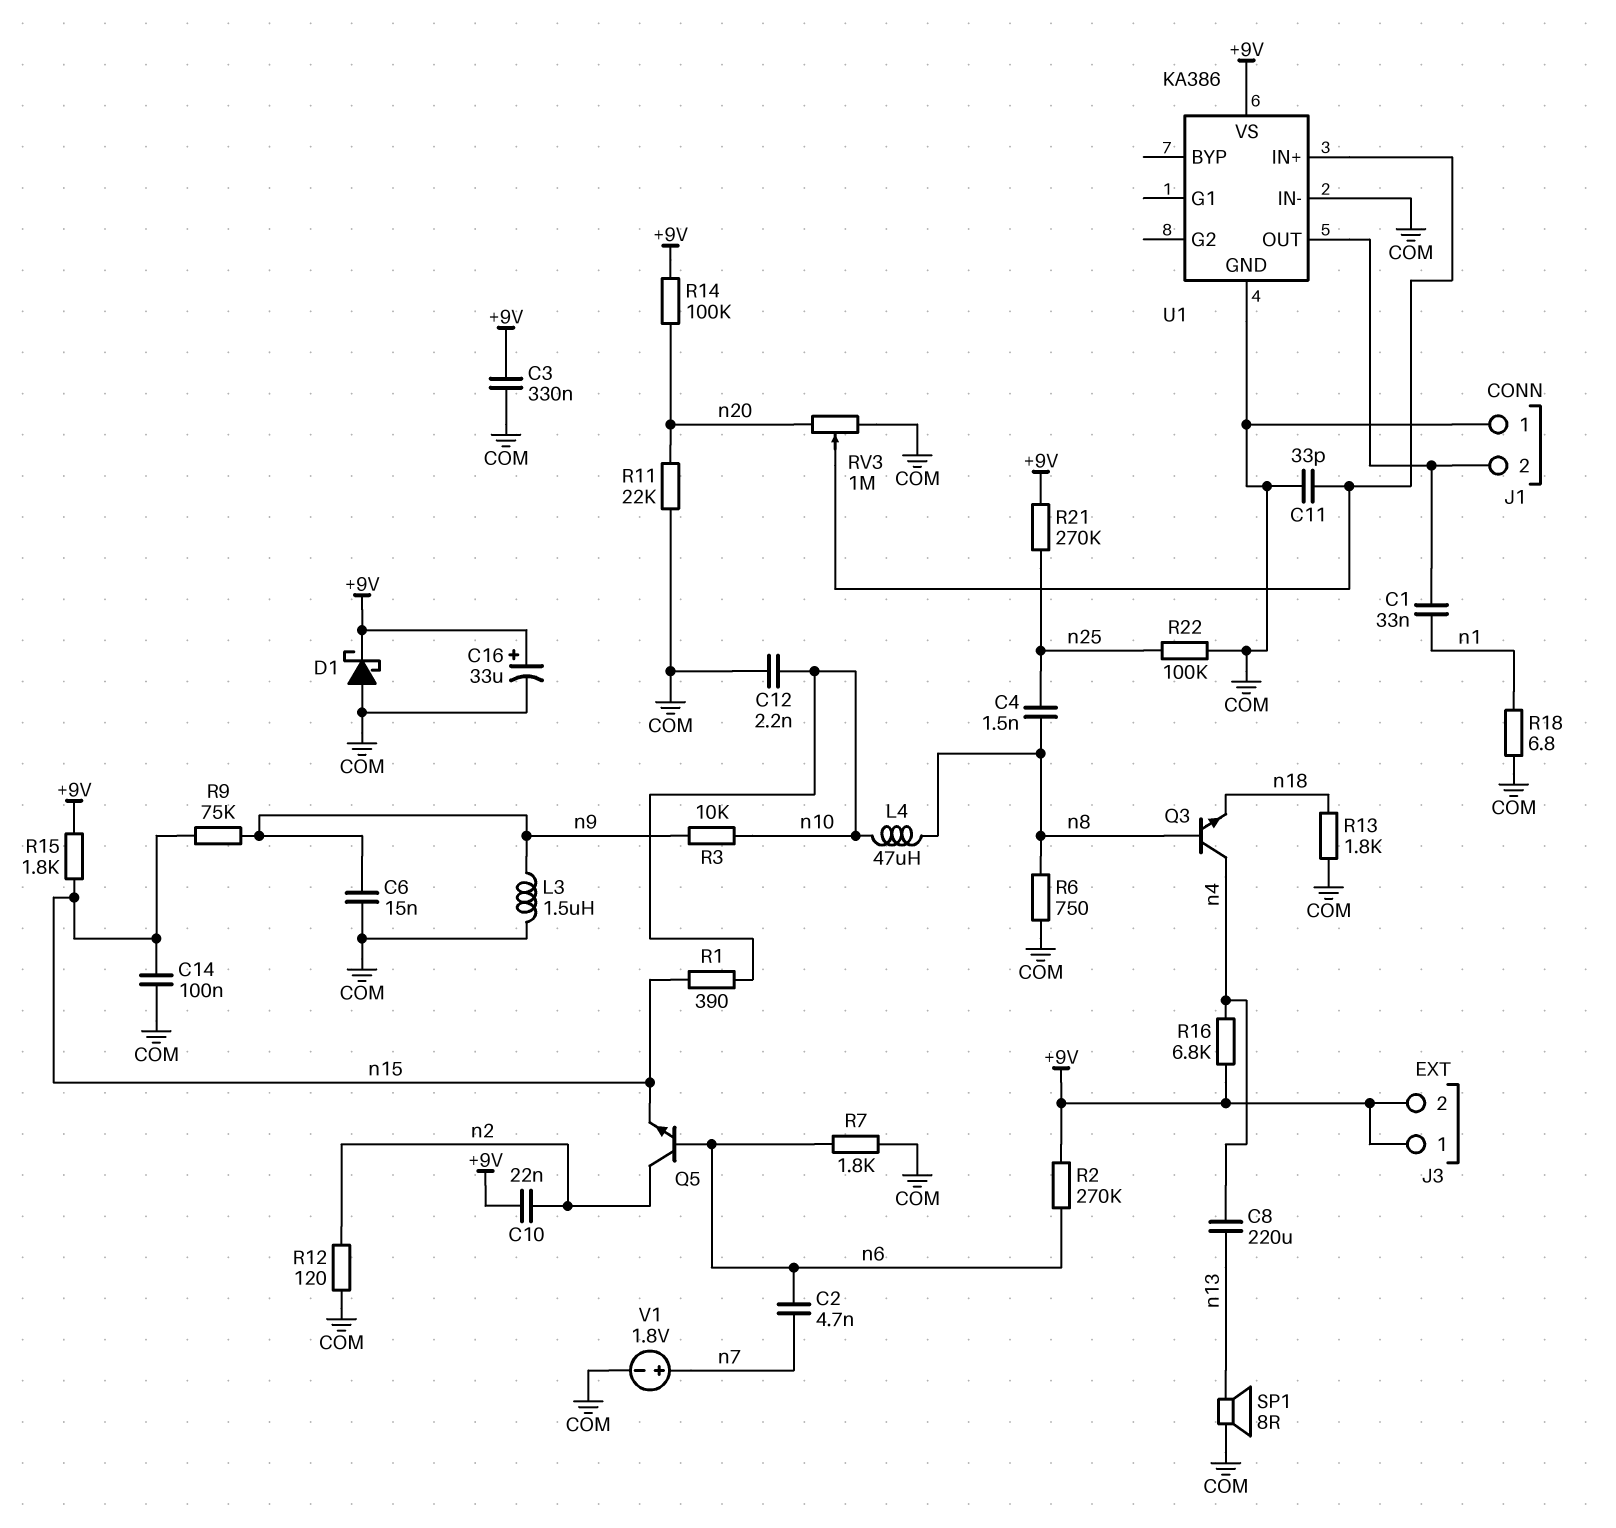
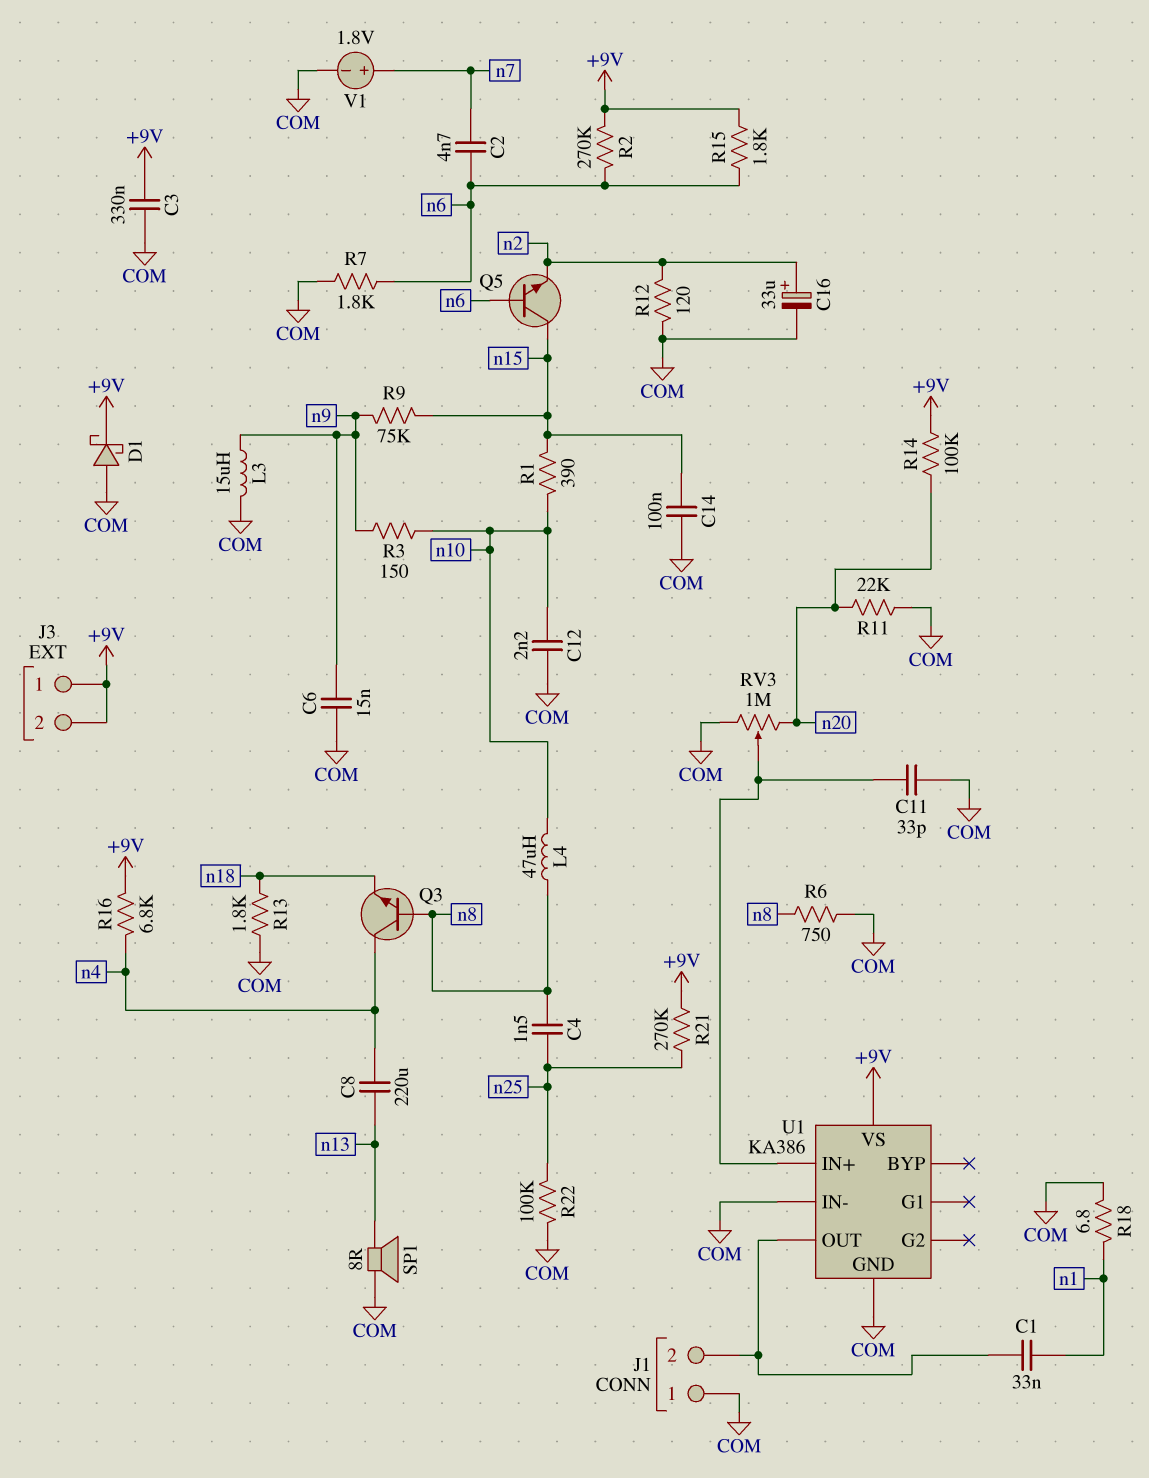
C10: 22nF (+9V, n2) -> none
C16: 33uF (plus +9V, minus COM) -> 33uF (plus n2, minus COM)
L3: 1.5uH (COM, n9) -> 15uH (COM, n9)
Q5: NPN (B n6, C n2, E n15) -> NPN (B n6, C n15, E n2)
R3: 10k (n9, n10) -> 150 (n9, n10)
R15: 1.8k (+9V, n15) -> 1.8k (+9V, n6)

